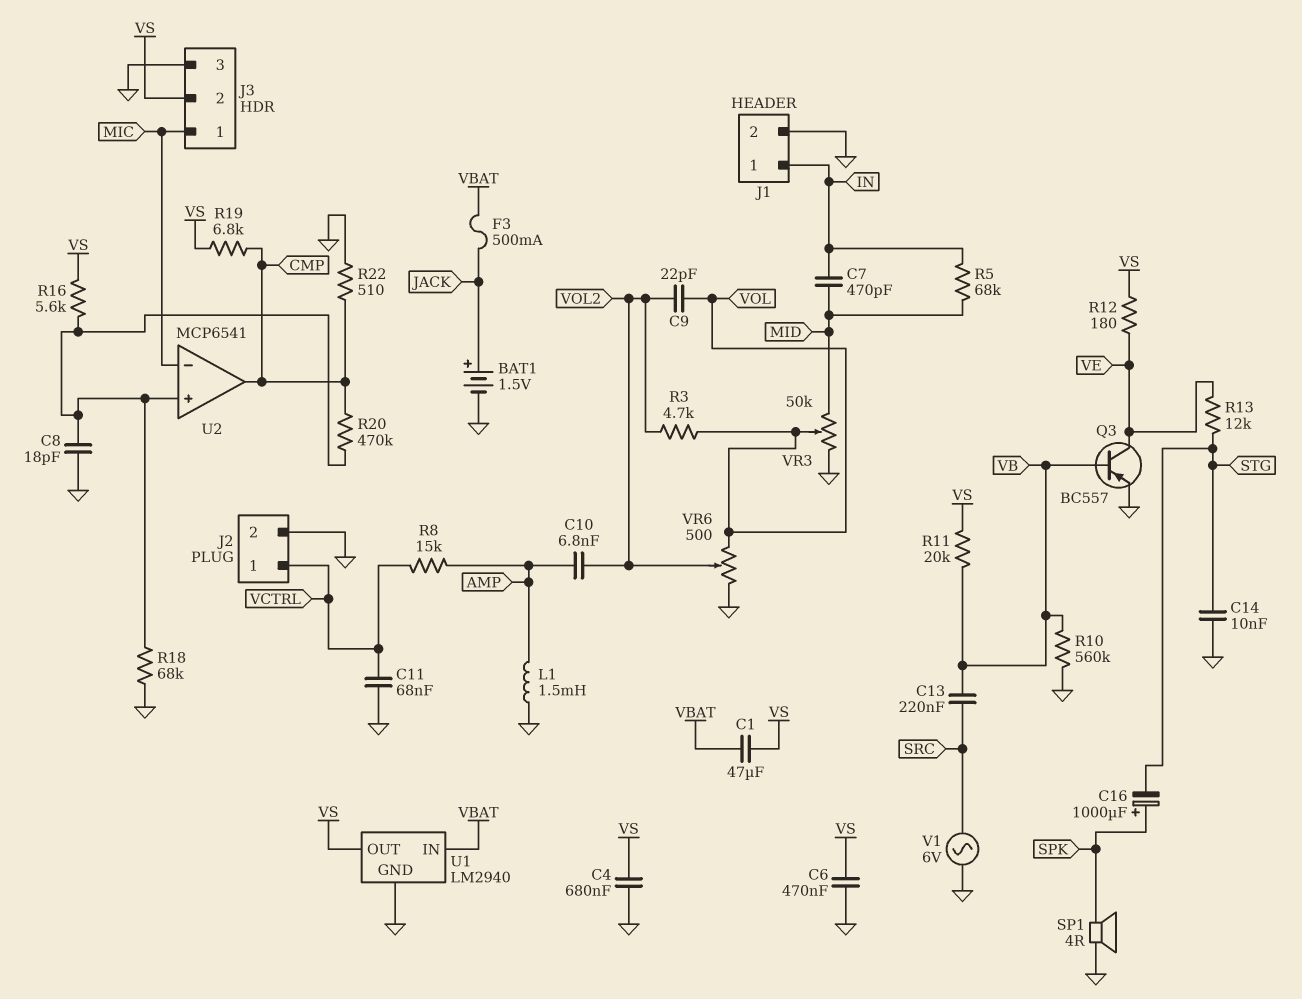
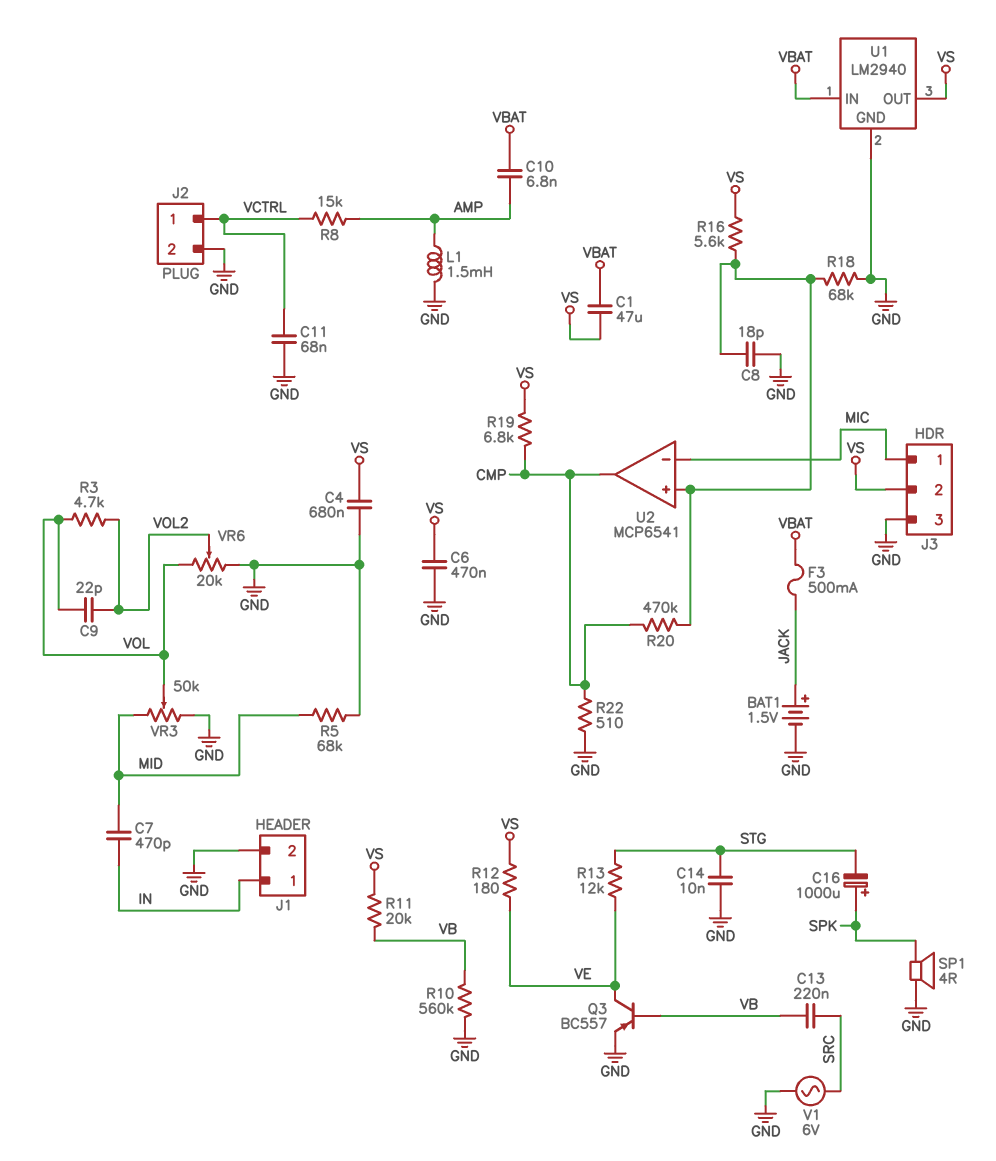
C10: 6.8nF (AMP, VOL2) -> 6.8nF (AMP, VBAT)
R5: 68k (IN, MID) -> 68k (GND, MID)
VR6: 500 (GND, VOL, wiper VOL2) -> 20k (GND, VOL, wiper VOL2)

